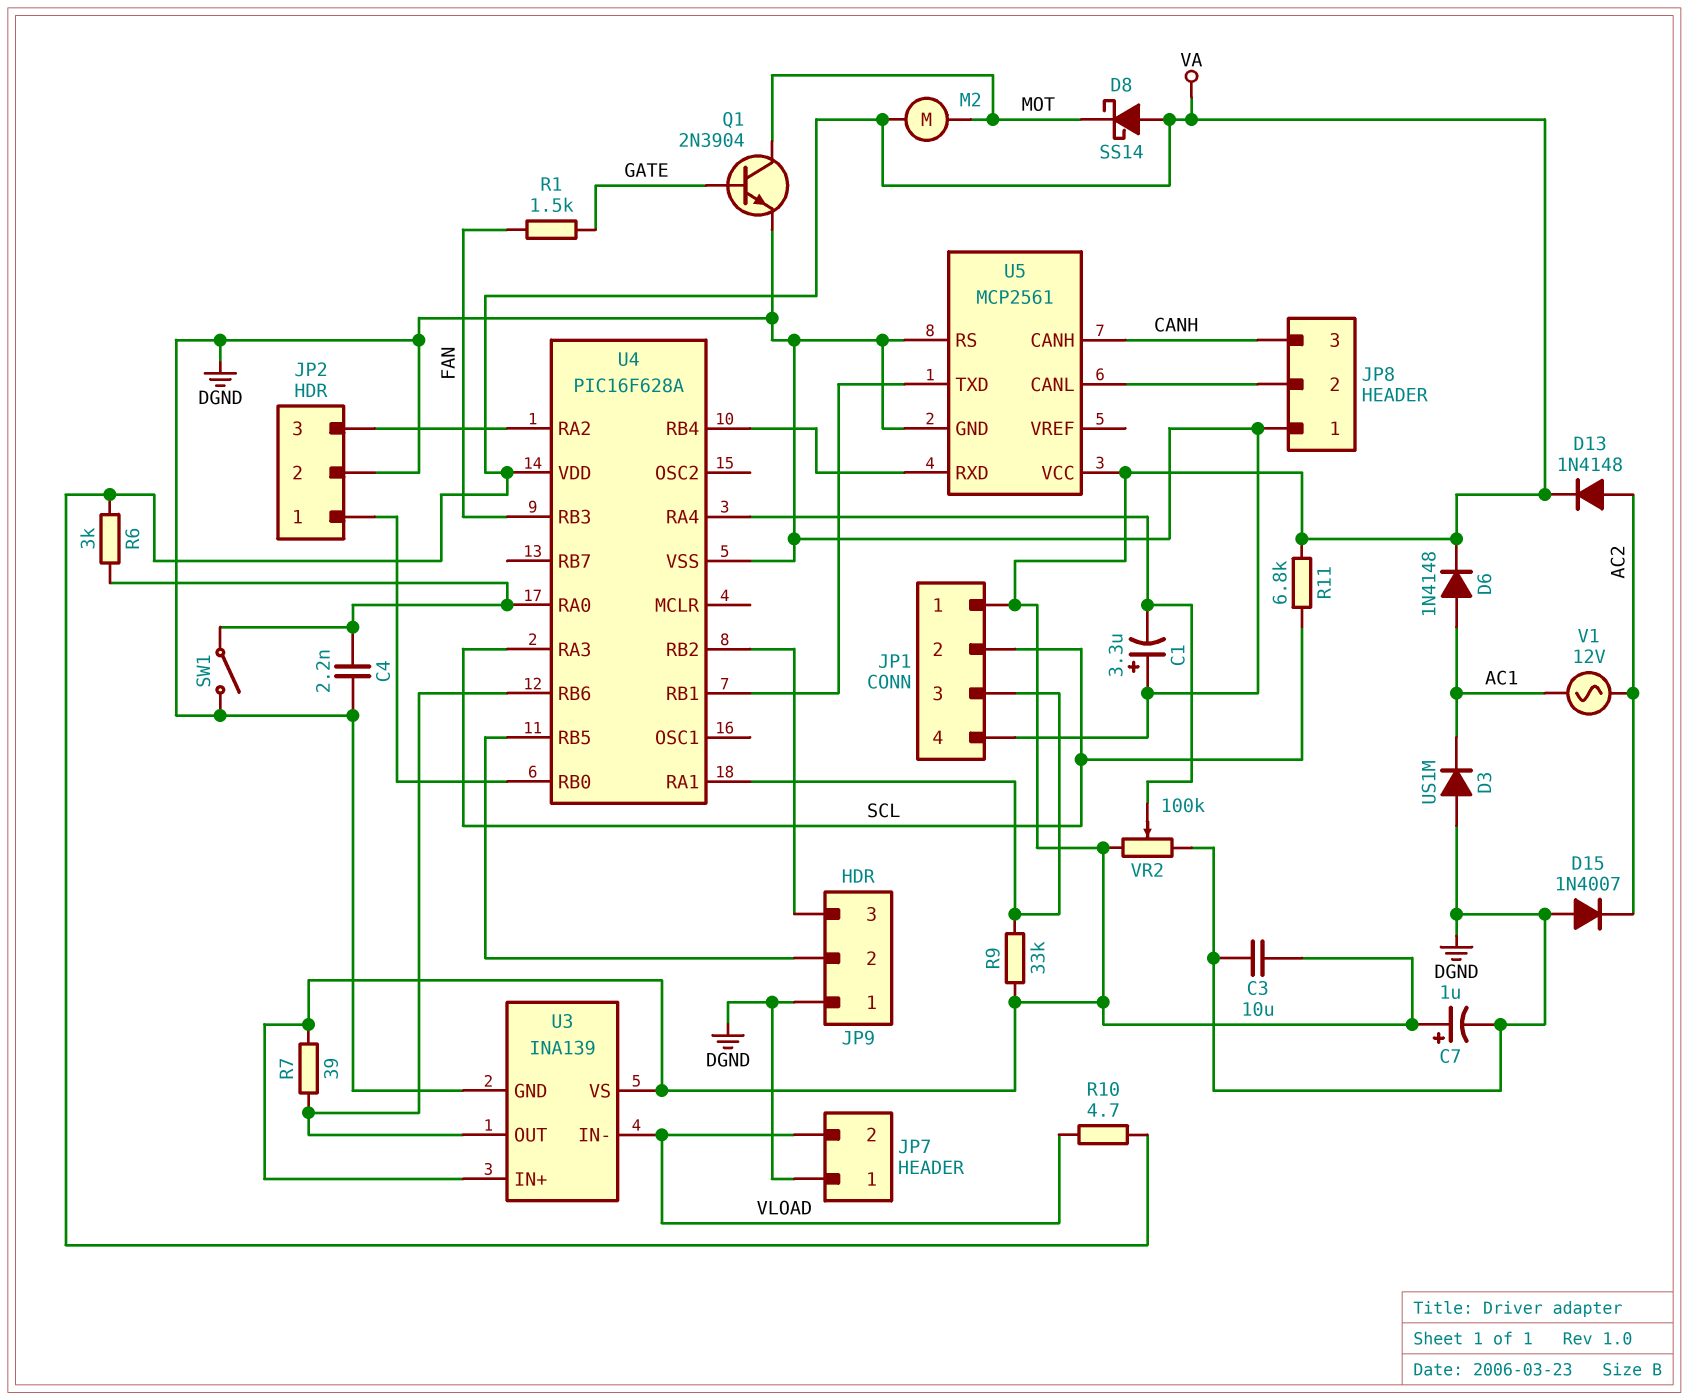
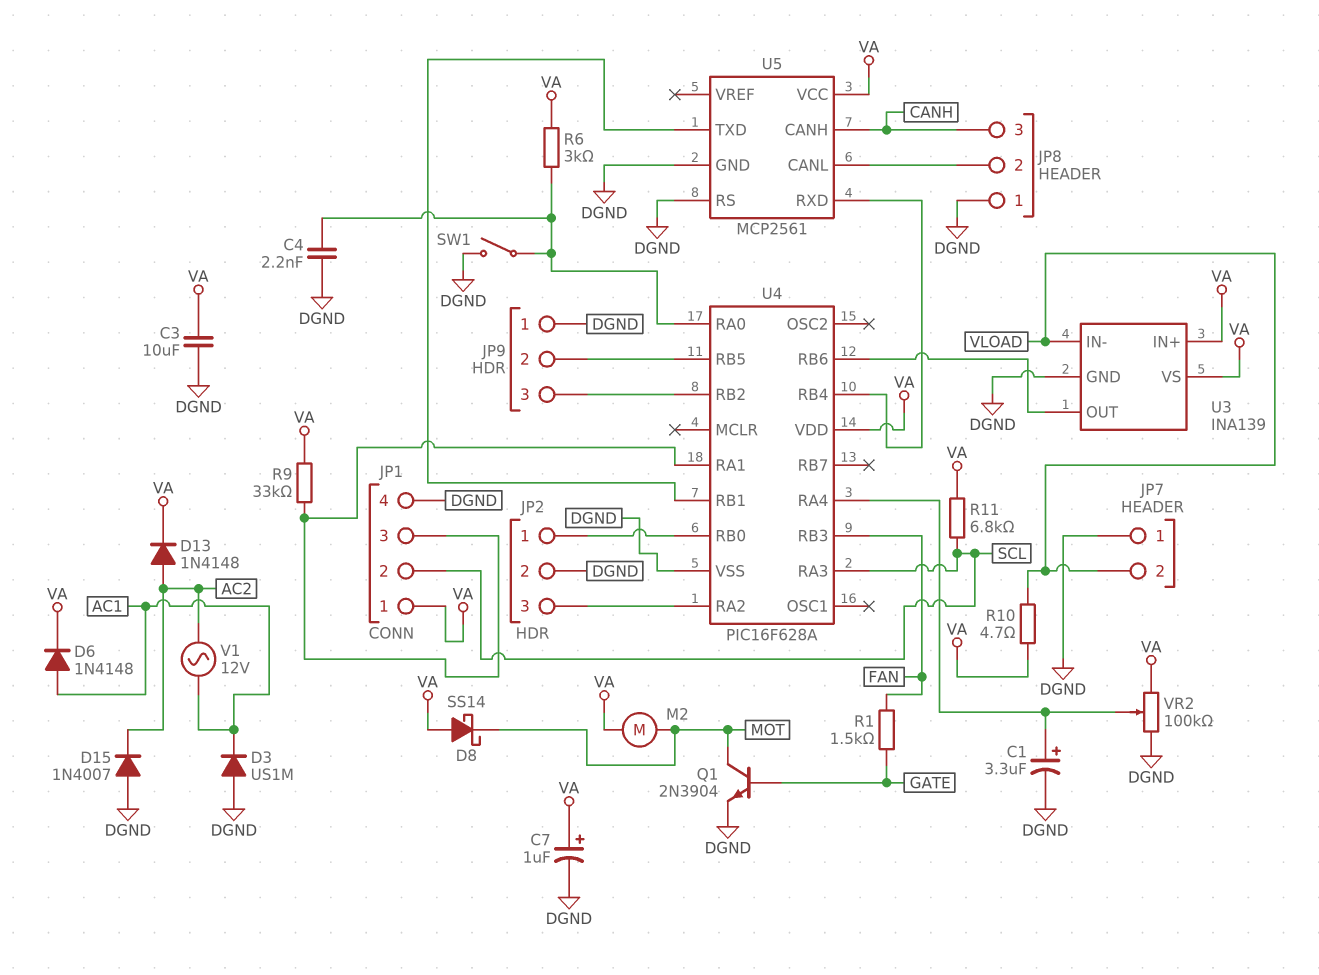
C1: 3.3uF (plus DGND, minus U4/RA4) -> 3.3uF (plus U4/RA4, minus DGND)
R7: 39 (U3/OUT, VA) -> none

